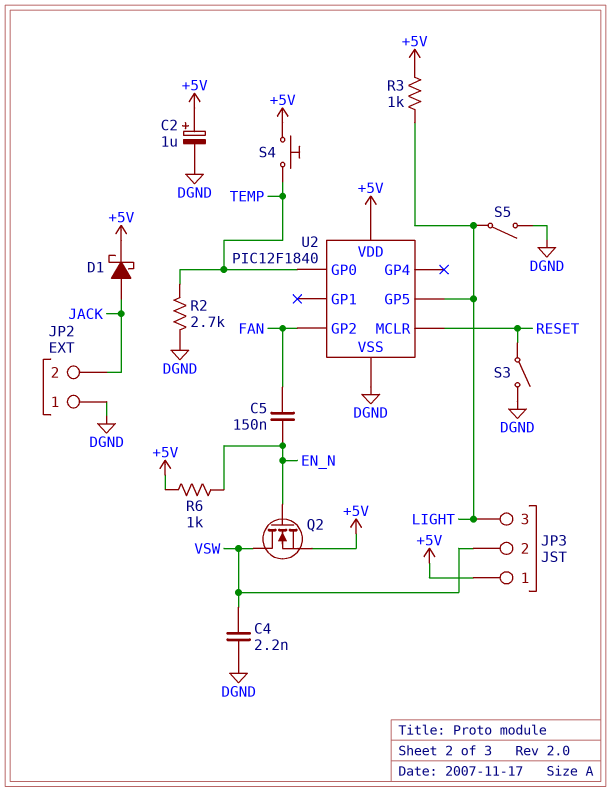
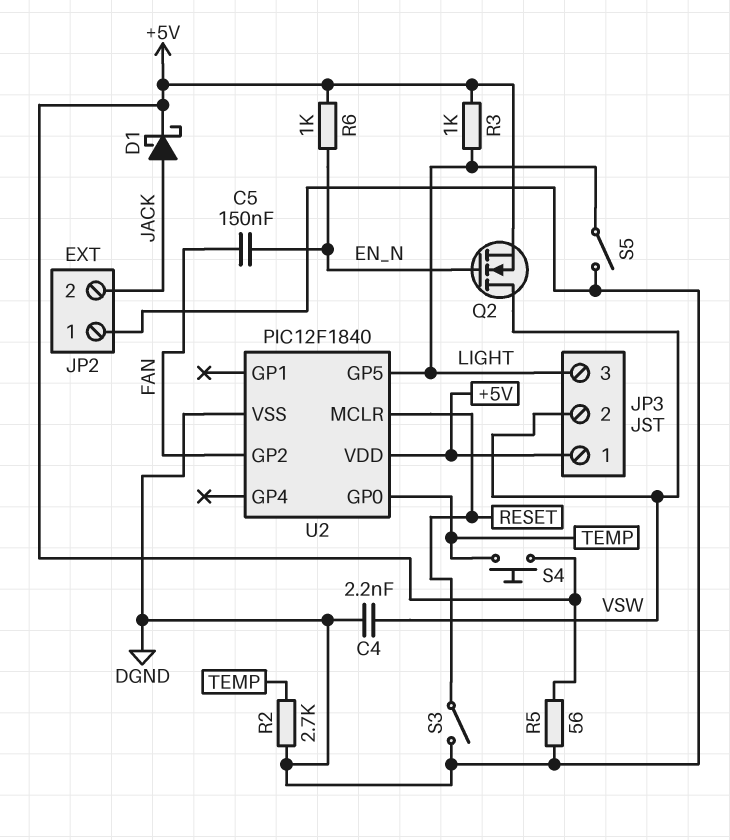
C2: 1uF (plus +5V, minus DGND) -> none
R5: none -> 56 (+5V, DGND)

